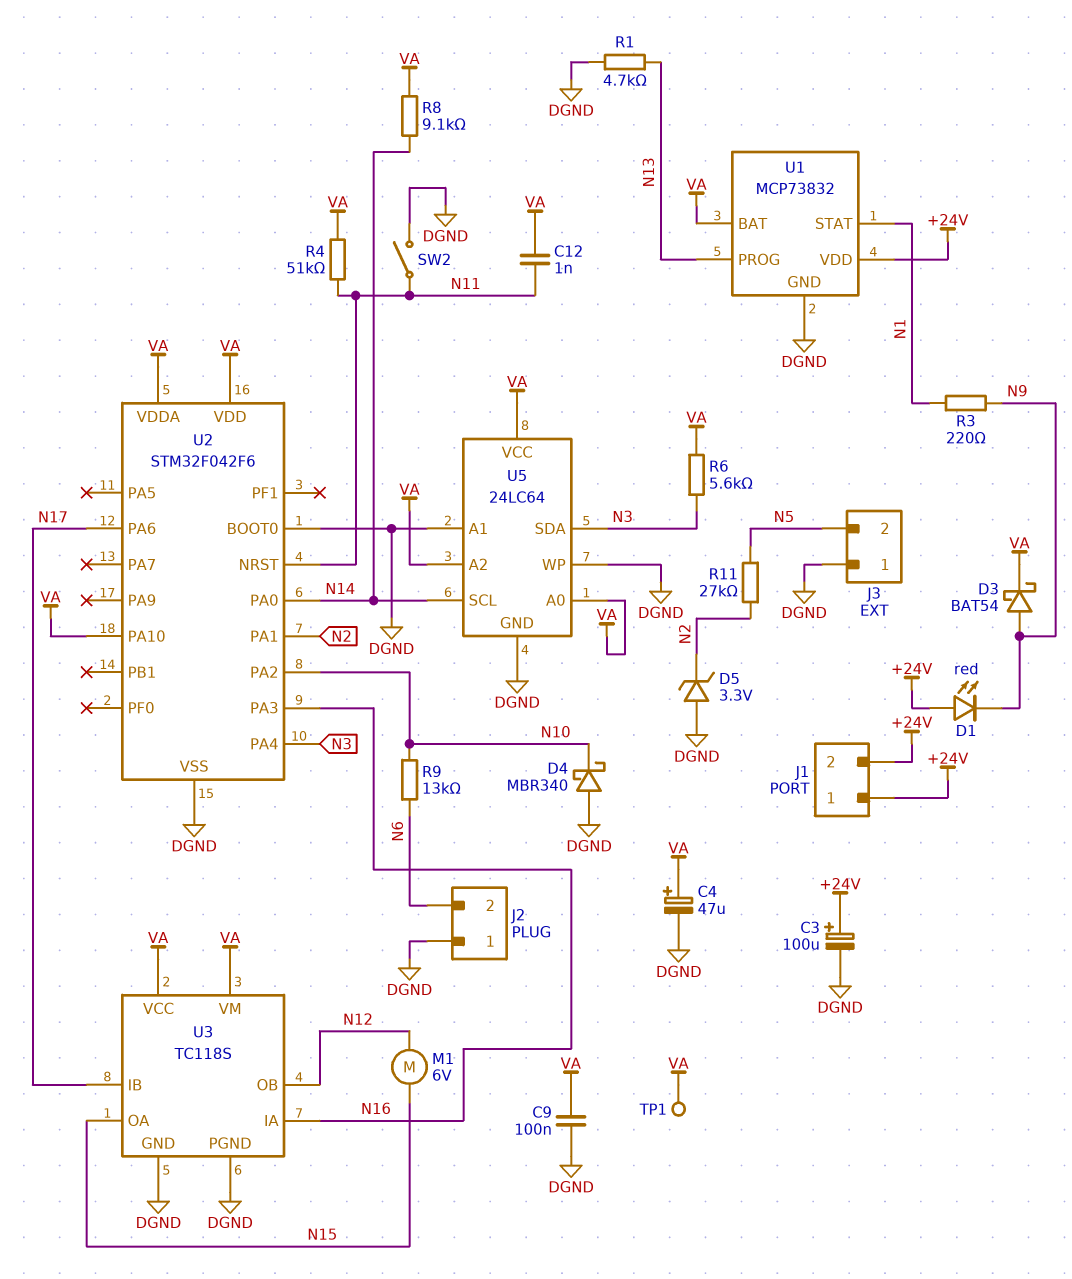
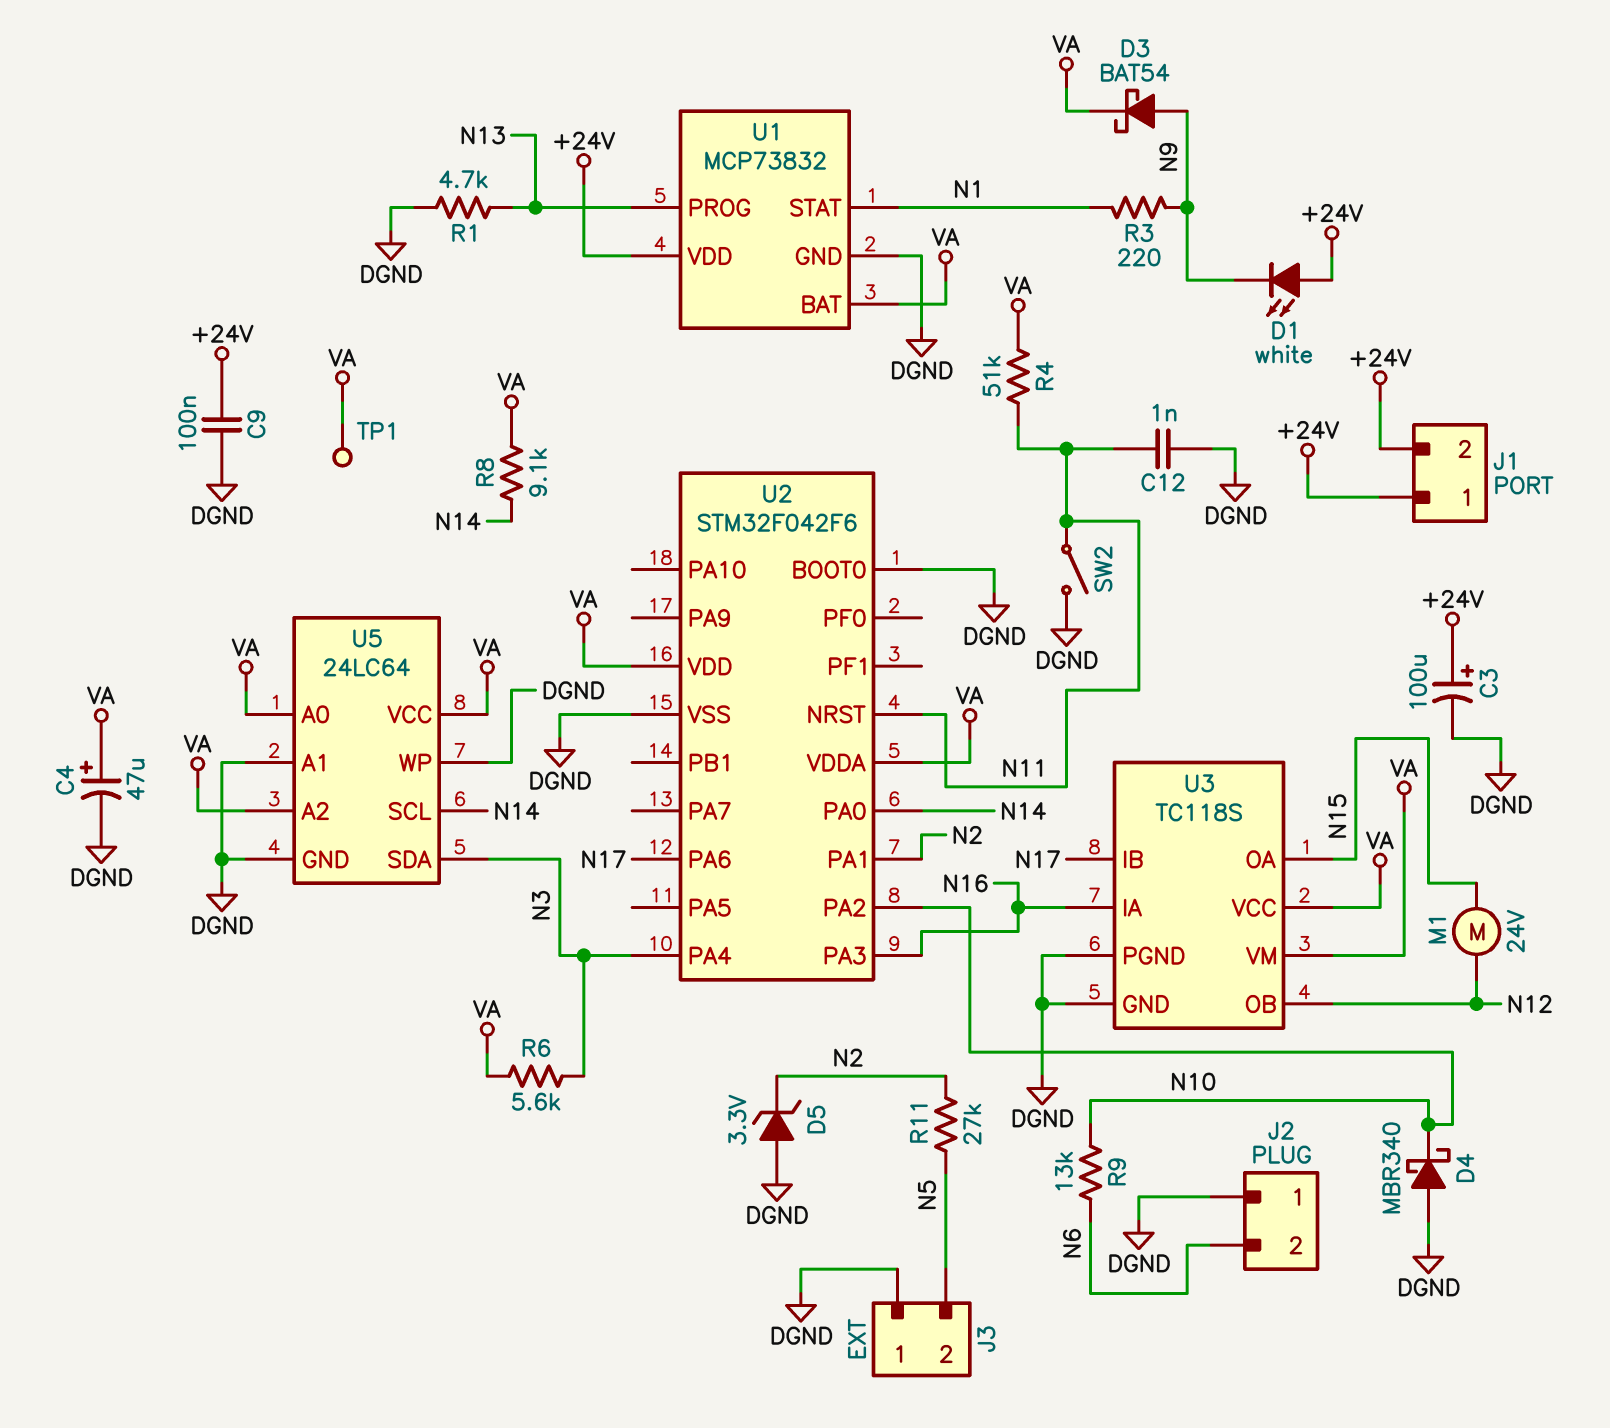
C9: 100nF (DGND, VA) -> 100nF (+24V, DGND)
C12: 1nF (N11, VA) -> 1nF (DGND, N11)
D1: LED red (A +24V, K N9) -> LED white (A +24V, K N9)
M1: motor 6V (N12, N15) -> motor 24V (N12, N15)
U2 pin PA10: VA -> none

